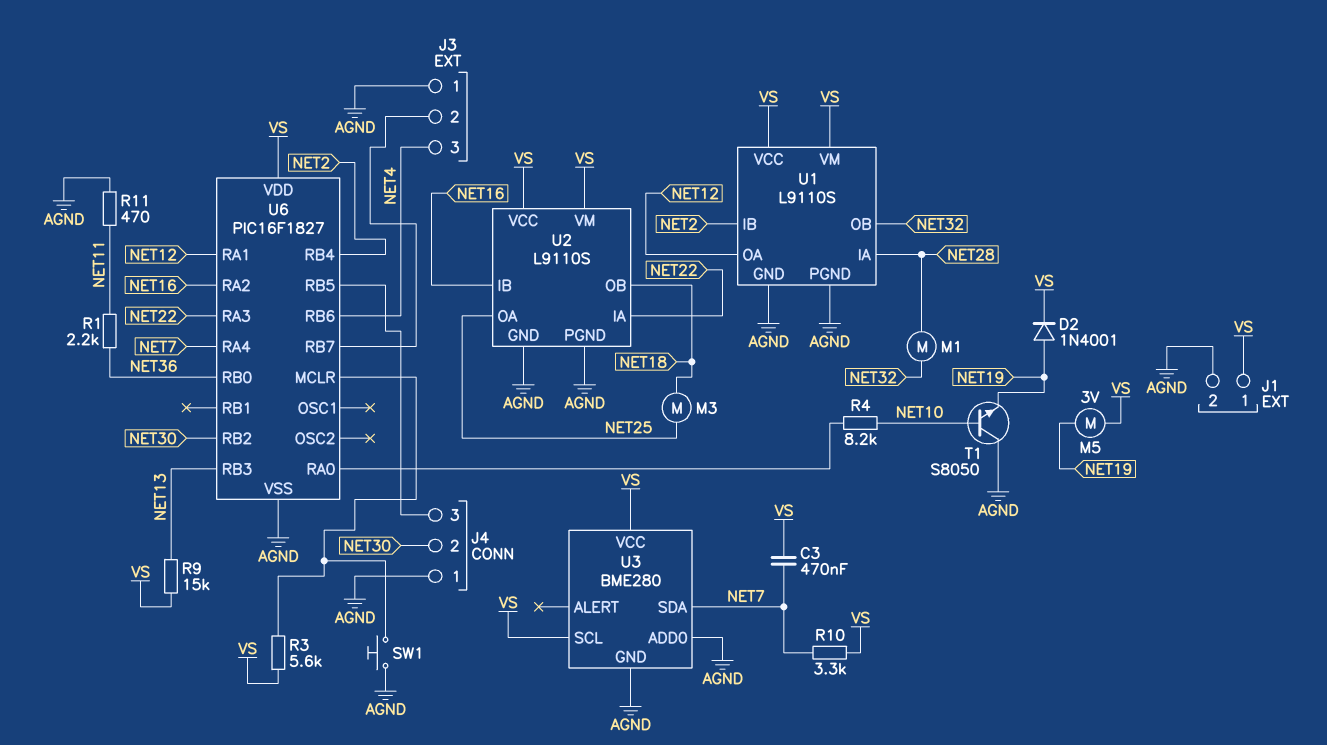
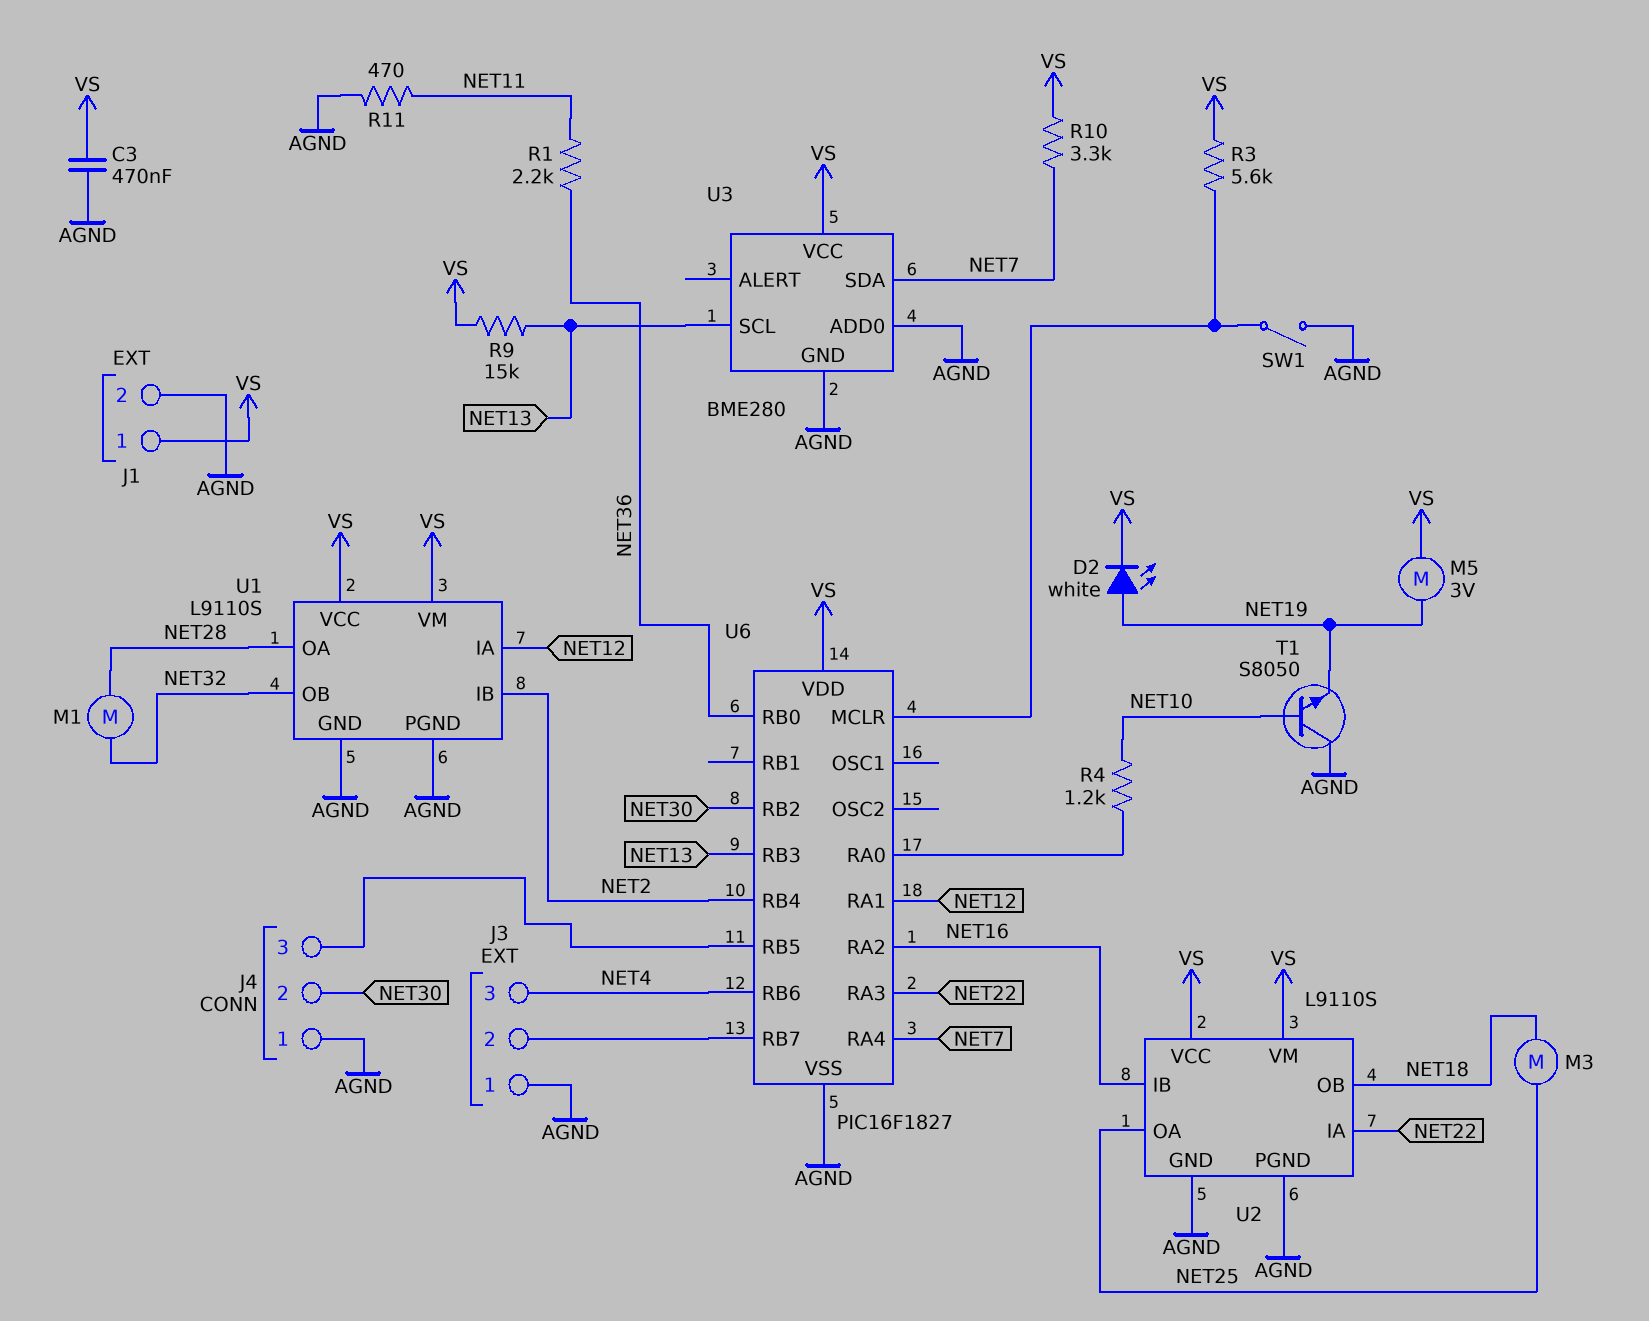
C3: 470nF (NET7, VS) -> 470nF (AGND, VS)
D2: diode 1N4001 (A NET19, K VS) -> LED white (A NET19, K VS)
R4: 8.2k (NET10, U6/RA0) -> 1.2k (NET10, U6/RA0)
SW1: button (AGND, U6/MCLR) -> switch (AGND, U6/MCLR)
U1 pin IA: NET28 -> NET12
U1 pin OA: NET12 -> NET28
U3 pin SCL: VS -> NET13

